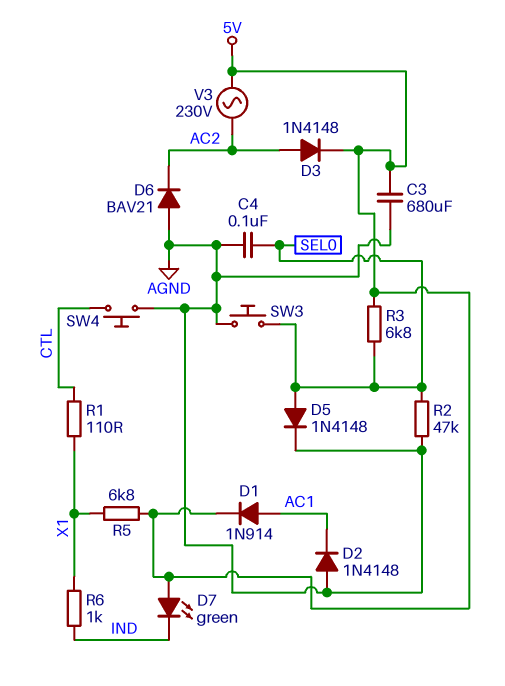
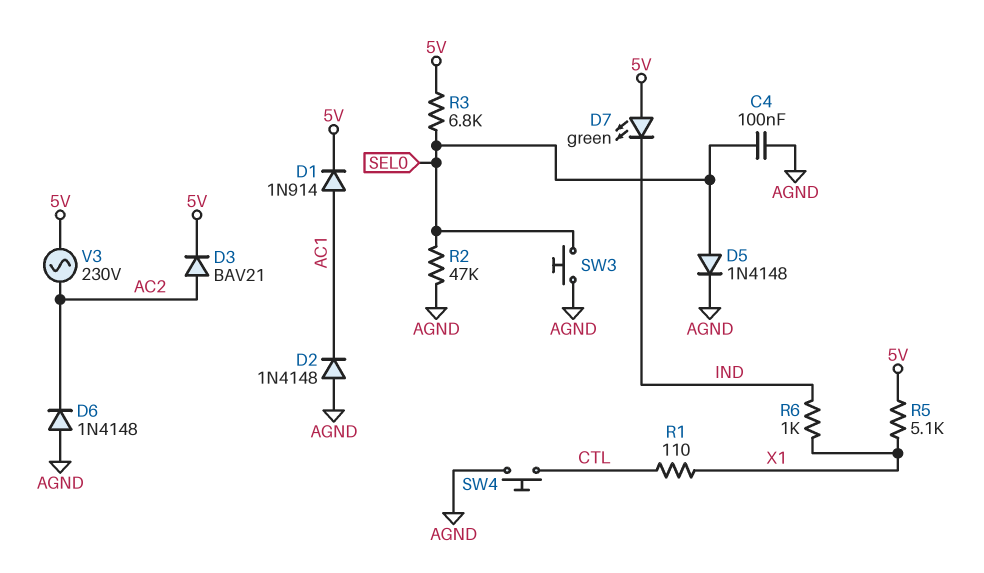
C3: 680uF (5V, AGND) -> none
D3: diode 1N4148 (A AC2, K 5V) -> diode BAV21 (A AC2, K 5V)
D6: diode BAV21 (A AGND, K AC2) -> diode 1N4148 (A AGND, K AC2)
R5: 6.8k (5V, X1) -> 5.1k (5V, X1)

